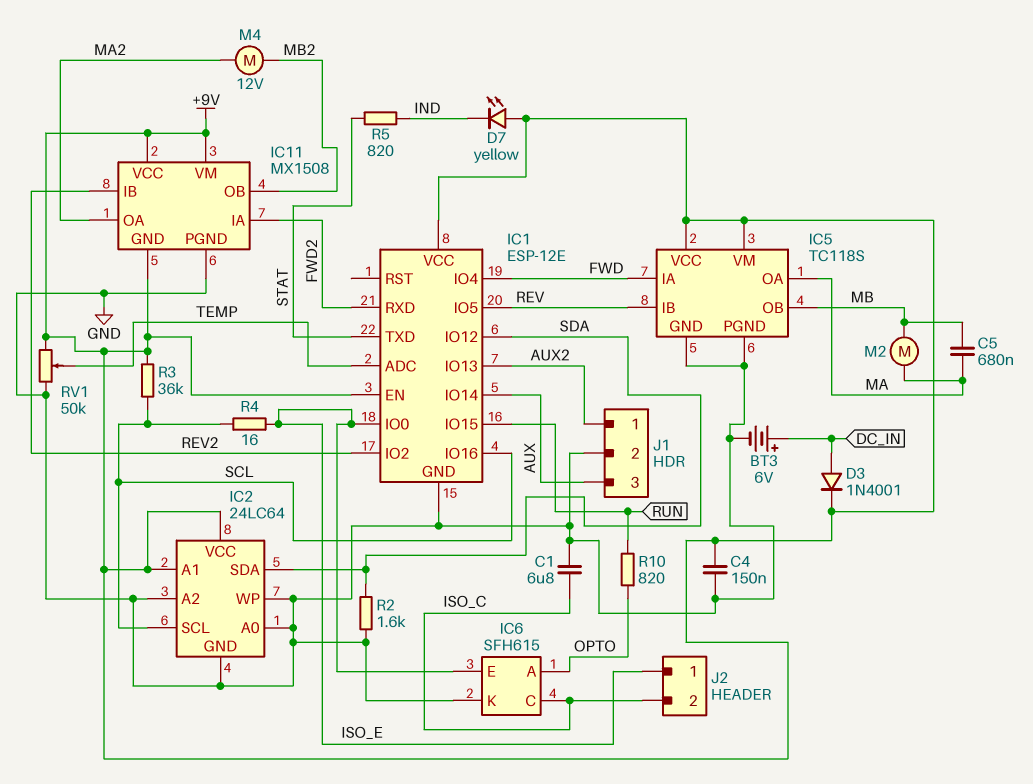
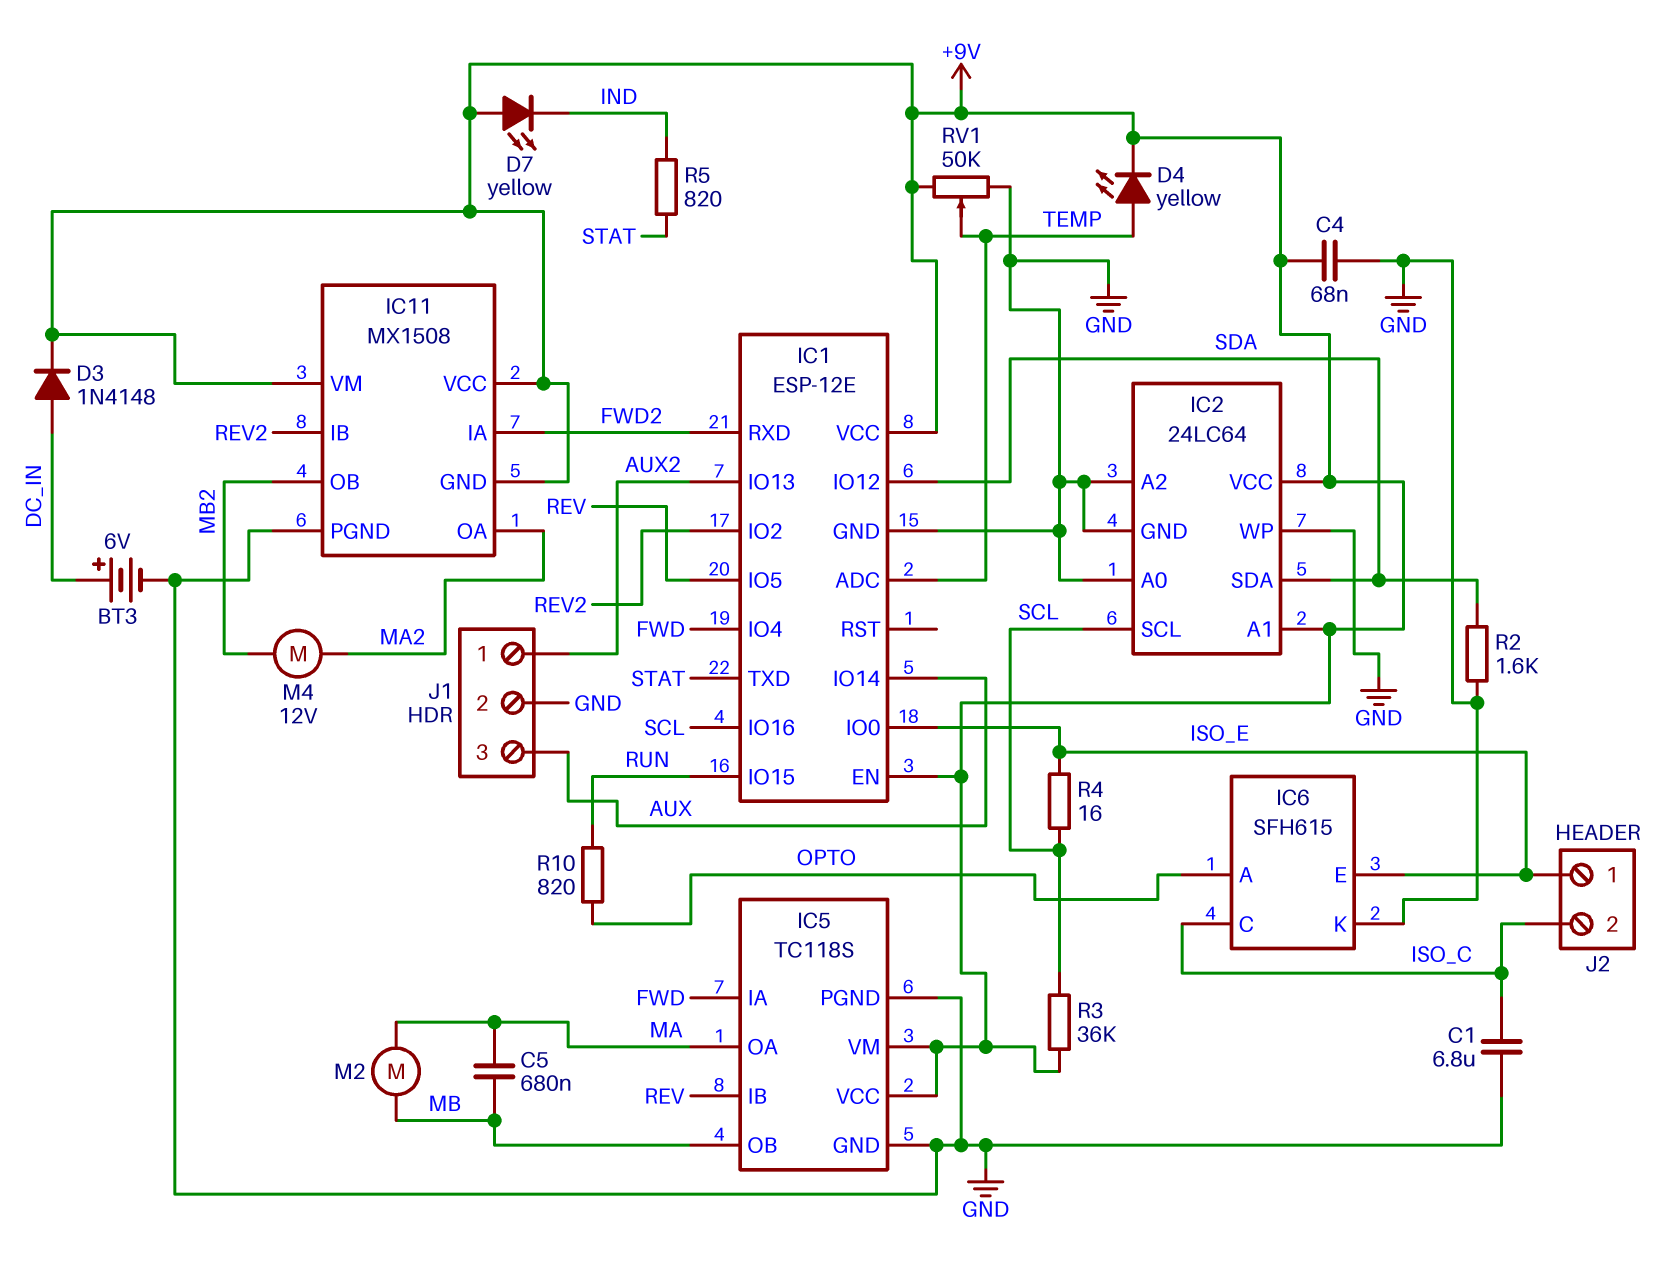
C4: 150nF (+9V, GND) -> 68nF (+9V, GND)
D3: diode 1N4001 (A DC_IN, K +9V) -> diode 1N4148 (A DC_IN, K +9V)
D4: none -> LED yellow (A TEMP, K +9V)

